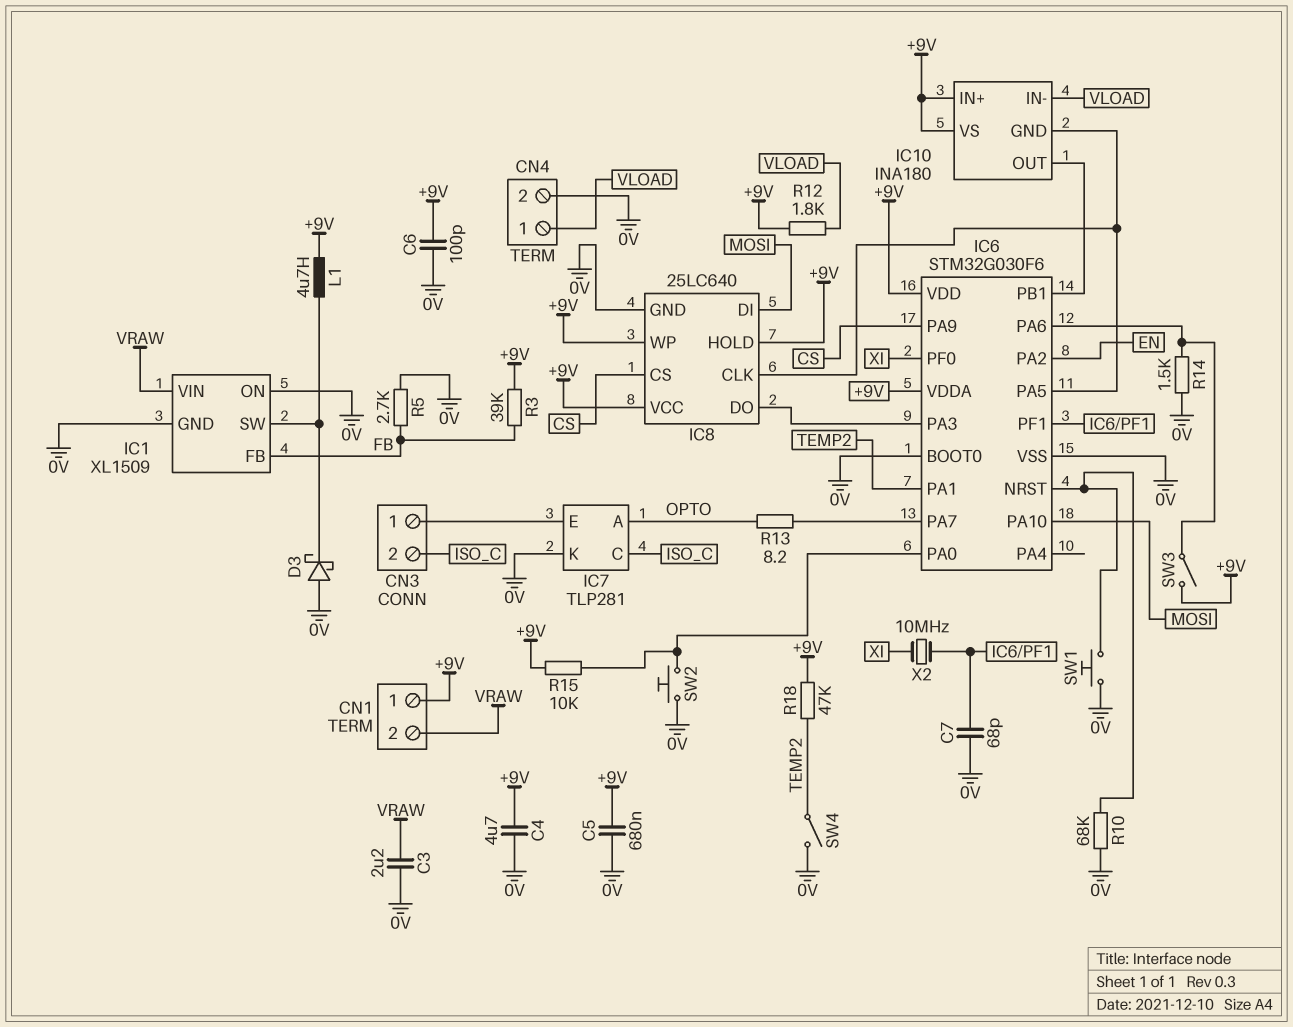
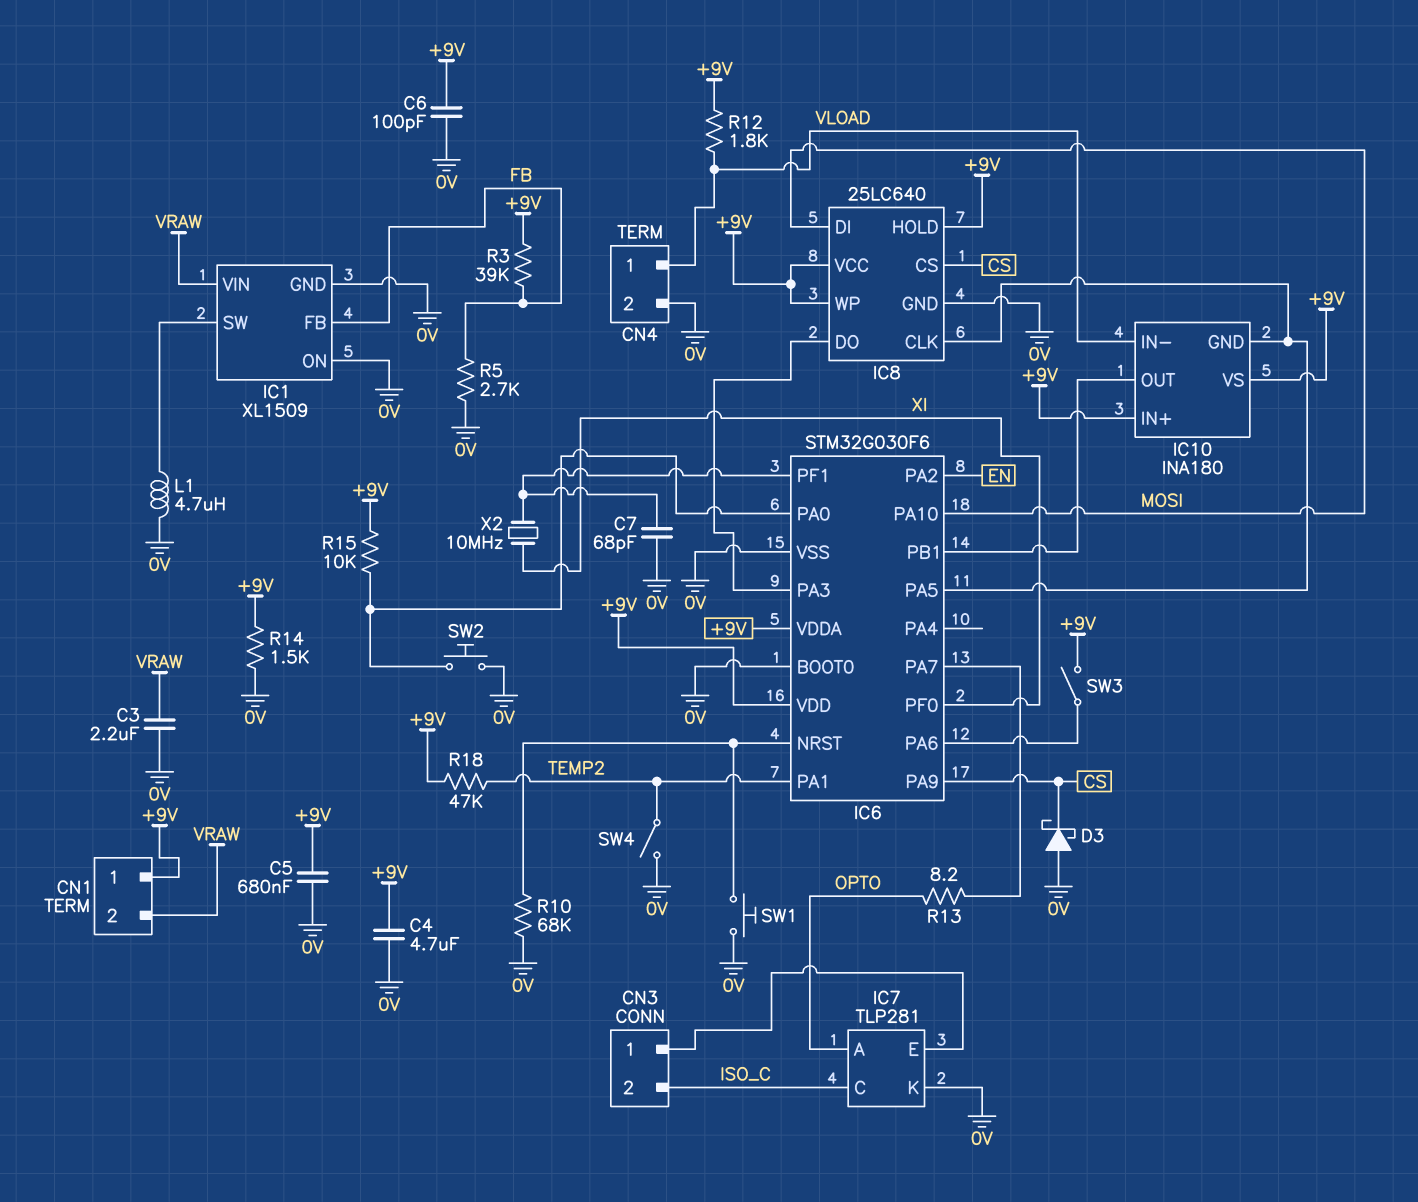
D3: schottky (A 0V, K IC1/SW) -> schottky (A 0V, K CS)
L1: 4.7uH (+9V, IC1/SW) -> 4.7uH (0V, IC1/SW)
R14: 1.5k (0V, IC6/PA6) -> 1.5k (+9V, 0V)

